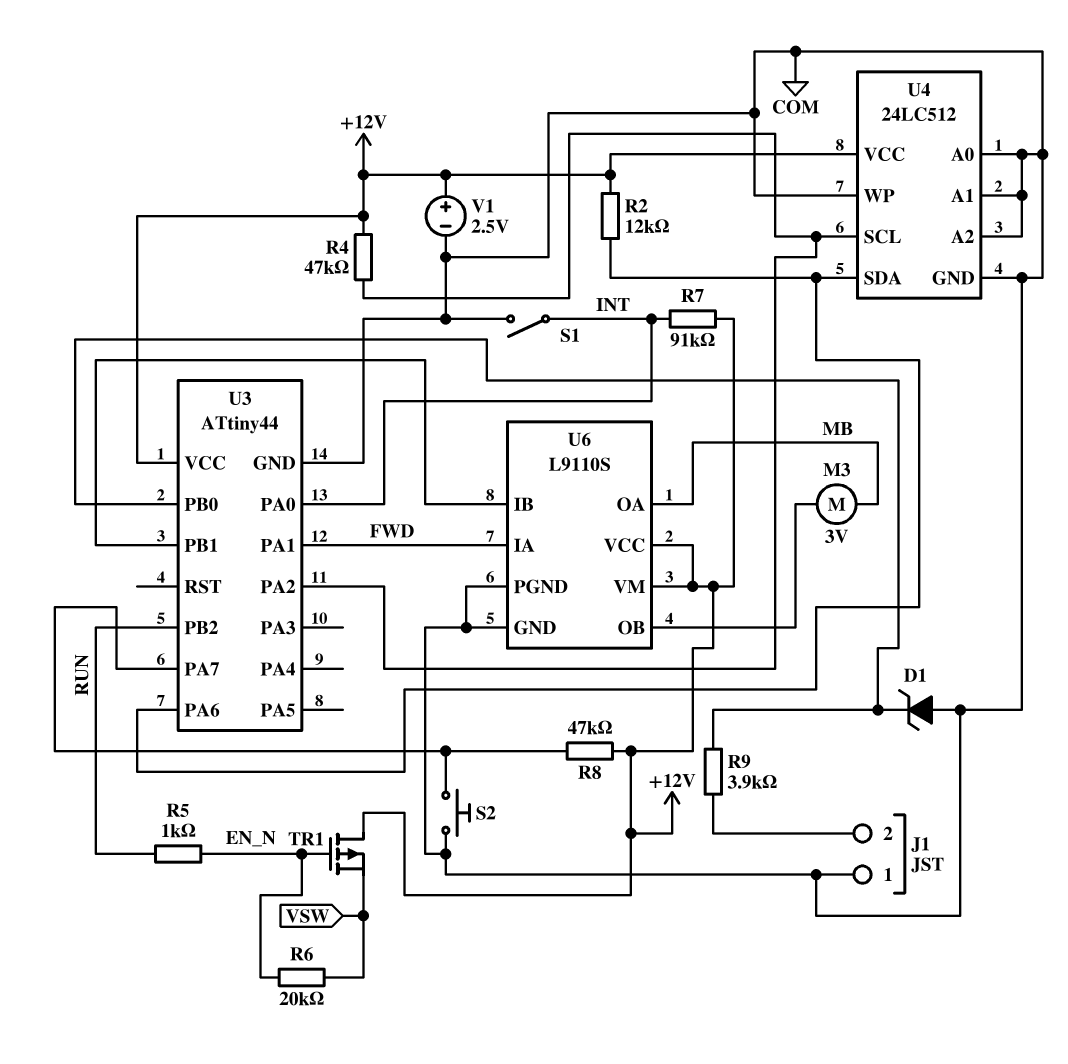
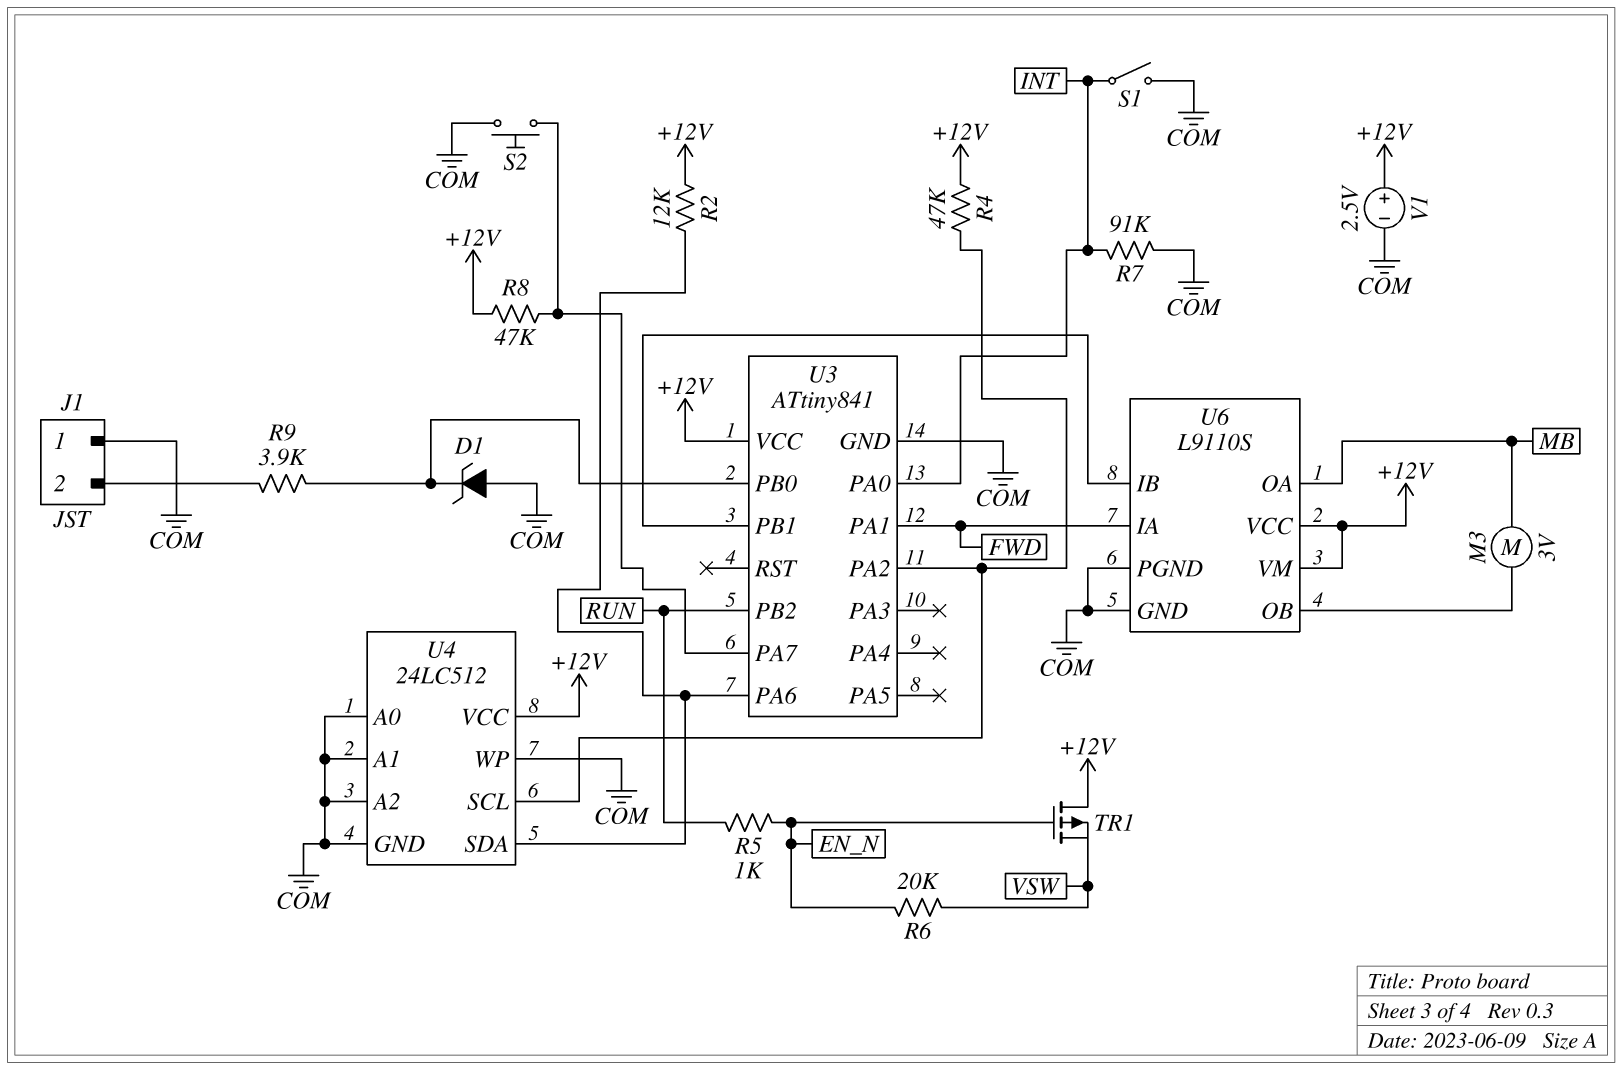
R7: 91k (+12V, INT) -> 91k (COM, INT)
U3: ATtiny44 -> ATtiny841

